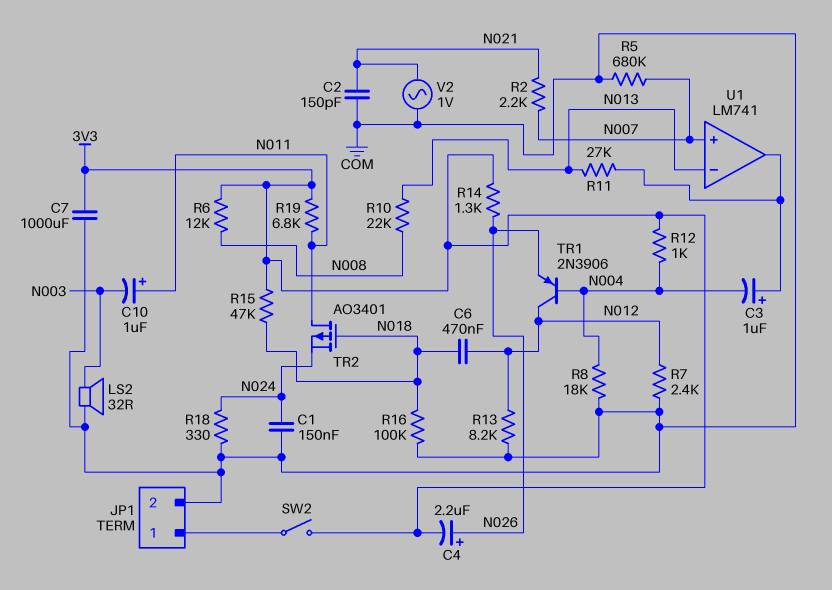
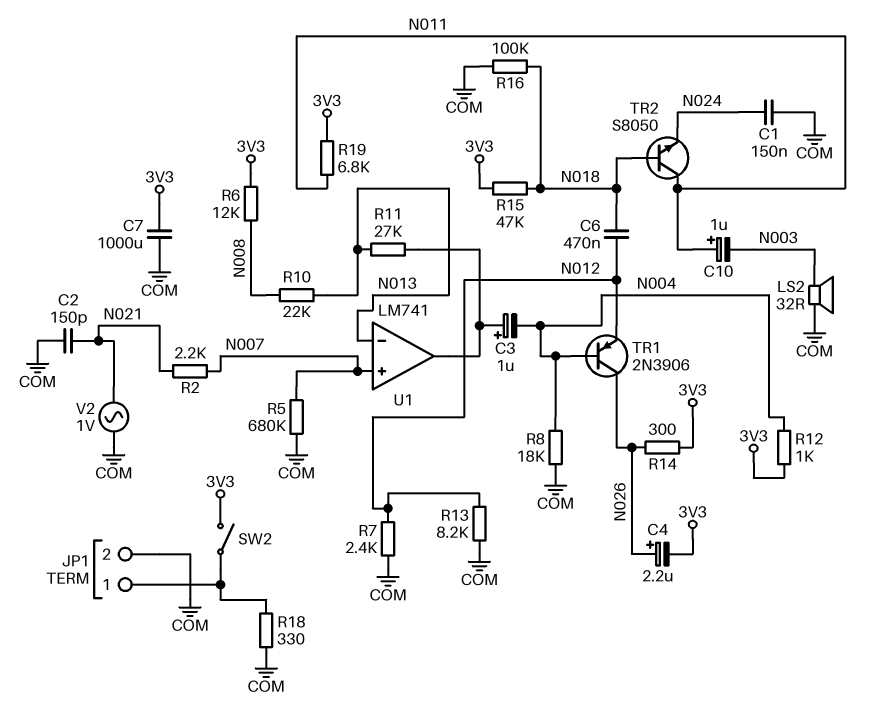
R14: 1.3k (3V3, N026) -> 300 (3V3, N026)
R18: 330 (COM, N024) -> 330 (COM, JP1/1)
TR1: PNP 2N3906 (B N004, C N012, E N026) -> PNP 2N3906 (B N004, C N026, E N012)
TR2: PMOS AO3401 (G N018, D N011, S N024) -> NPN S8050 (B N018, C N011, E N024)

